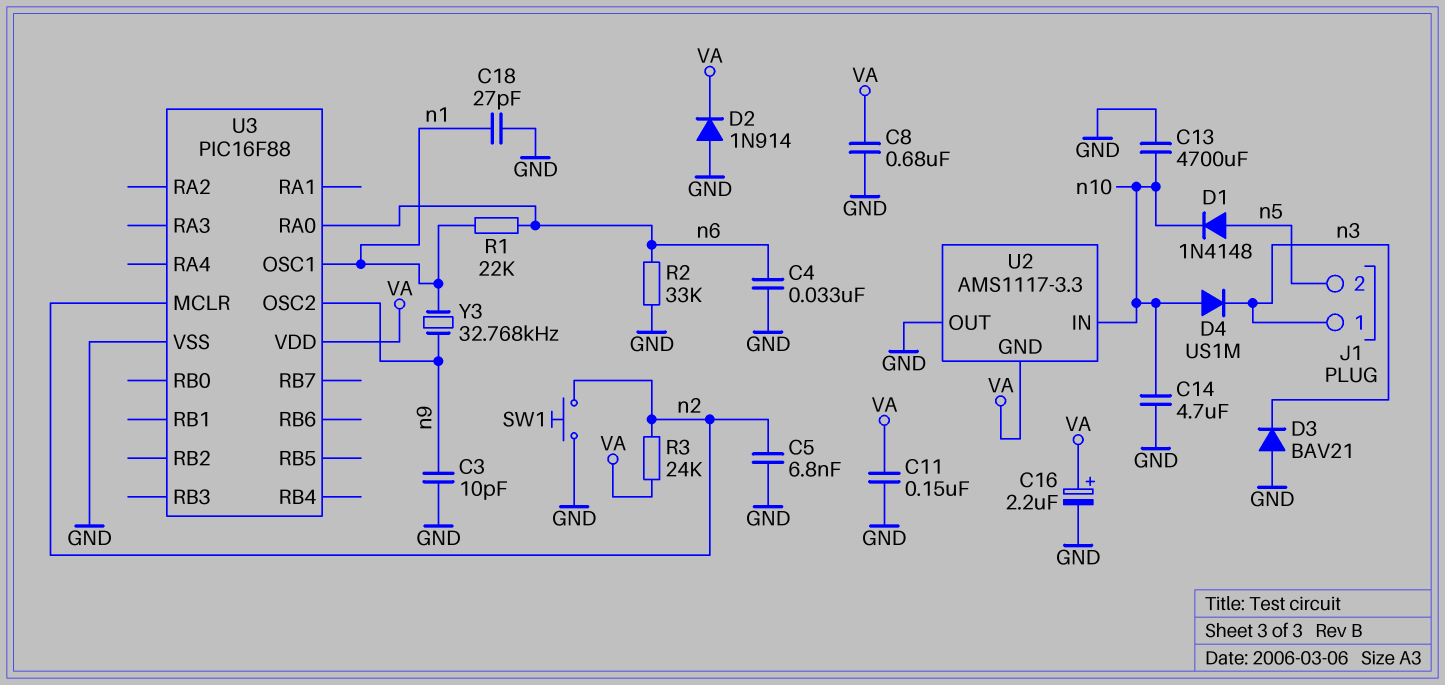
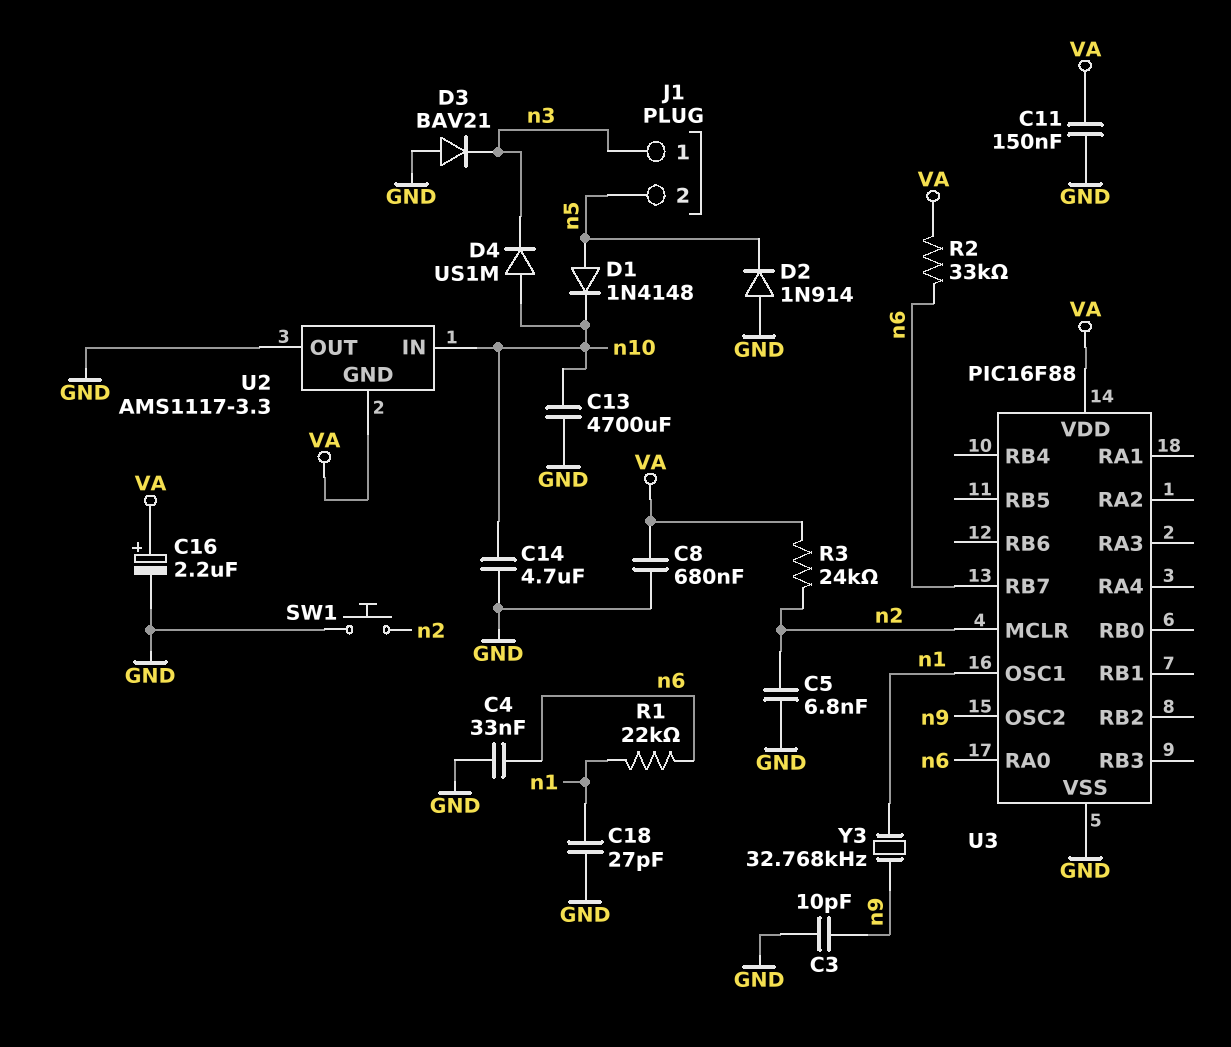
D2: diode 1N914 (A GND, K VA) -> diode 1N914 (A GND, K n5)
R2: 33k (GND, n6) -> 33k (VA, n6)
U3 pin RB7: none -> n6

